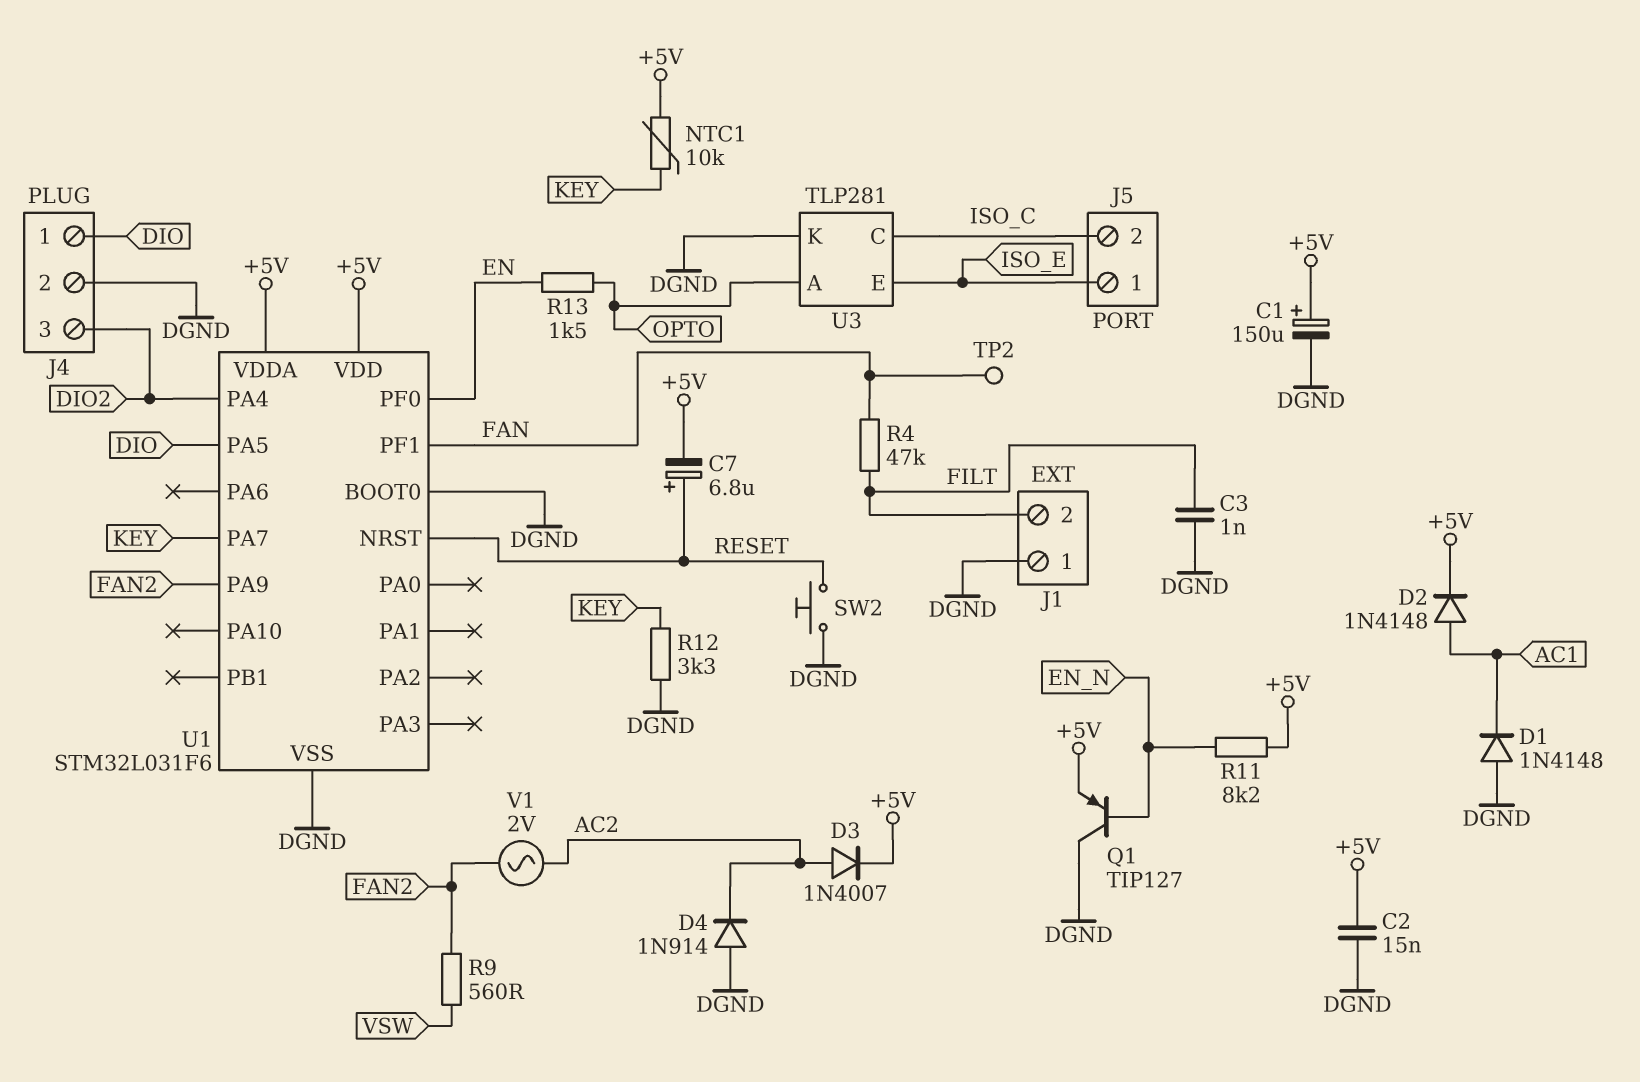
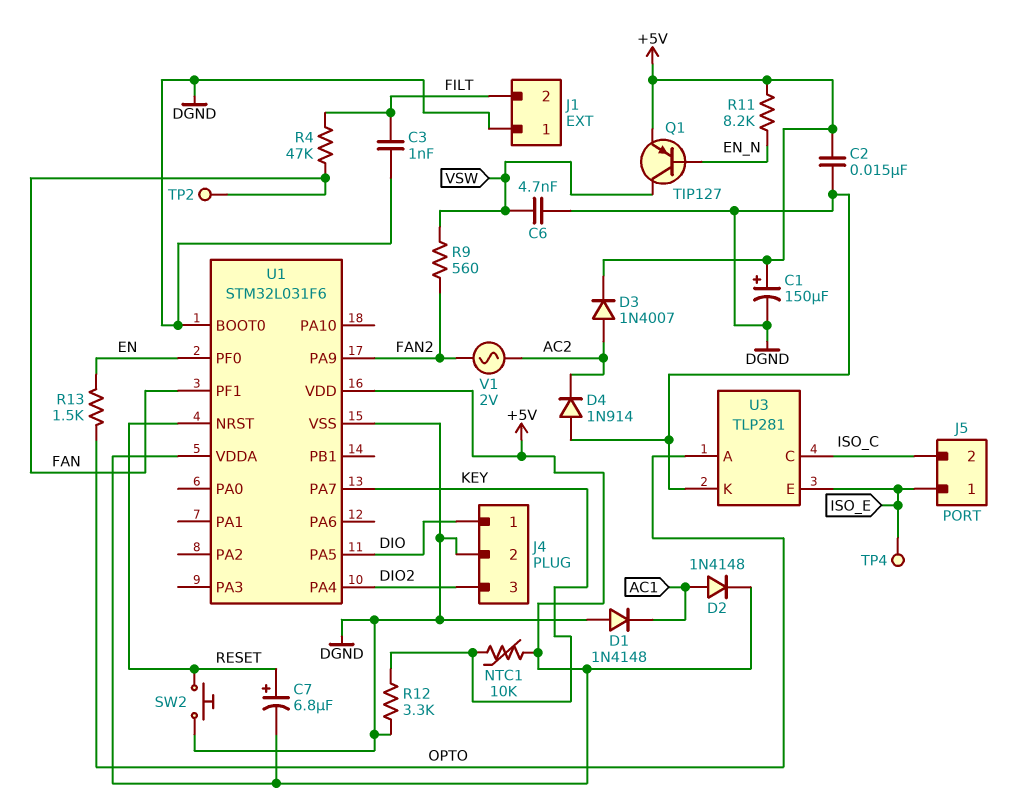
C6: none -> 4.7nF (DGND, VSW)
Q1: PNP TIP127 (B EN_N, C DGND, E +5V) -> PNP TIP127 (B EN_N, C VSW, E +5V)
TP4: none -> test point (ISO_E)

